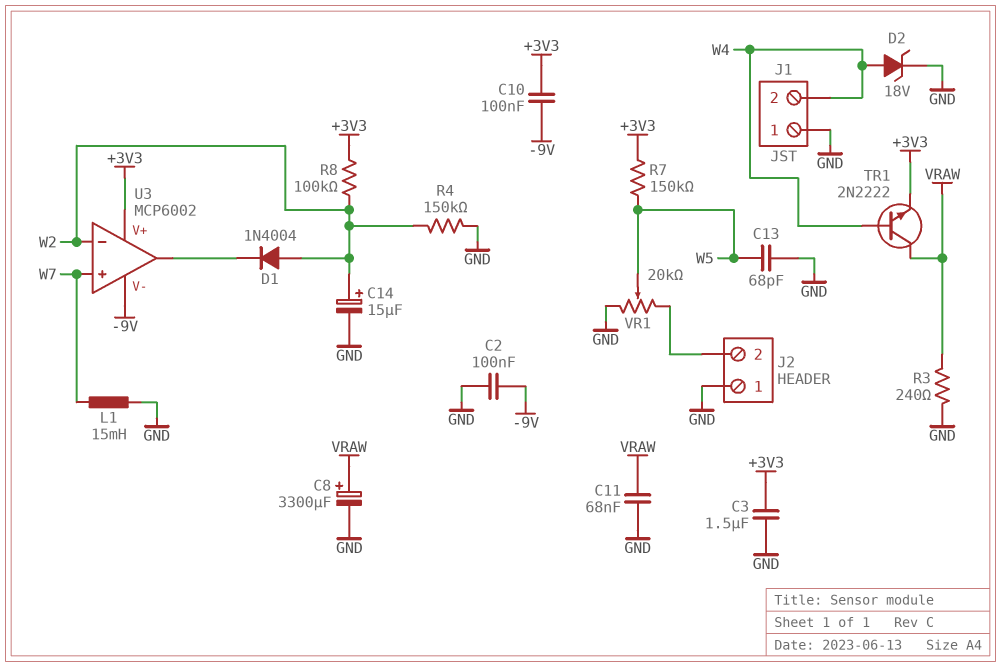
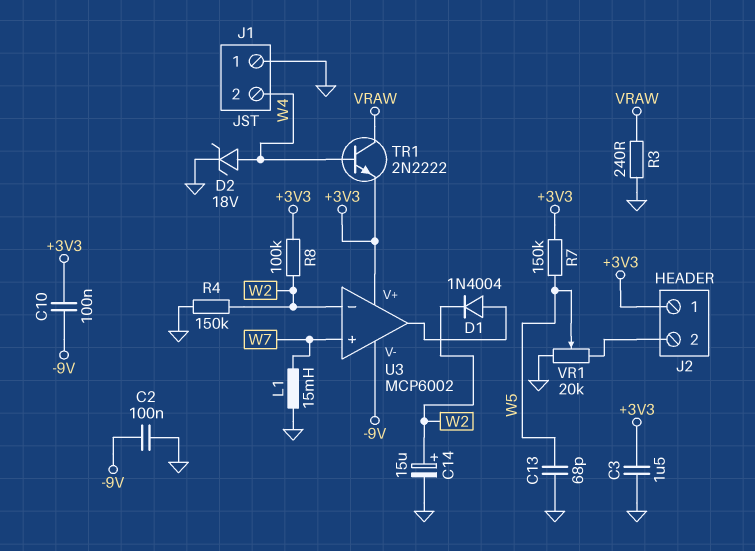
C8: 3300uF (plus VRAW, minus GND) -> none
C11: 68nF (GND, VRAW) -> none
D1: diode 1N4004 (A W2, K U3/out) -> diode 1N4004 (A U3/out, K W2)
J2 pin 1: GND -> +3V3

